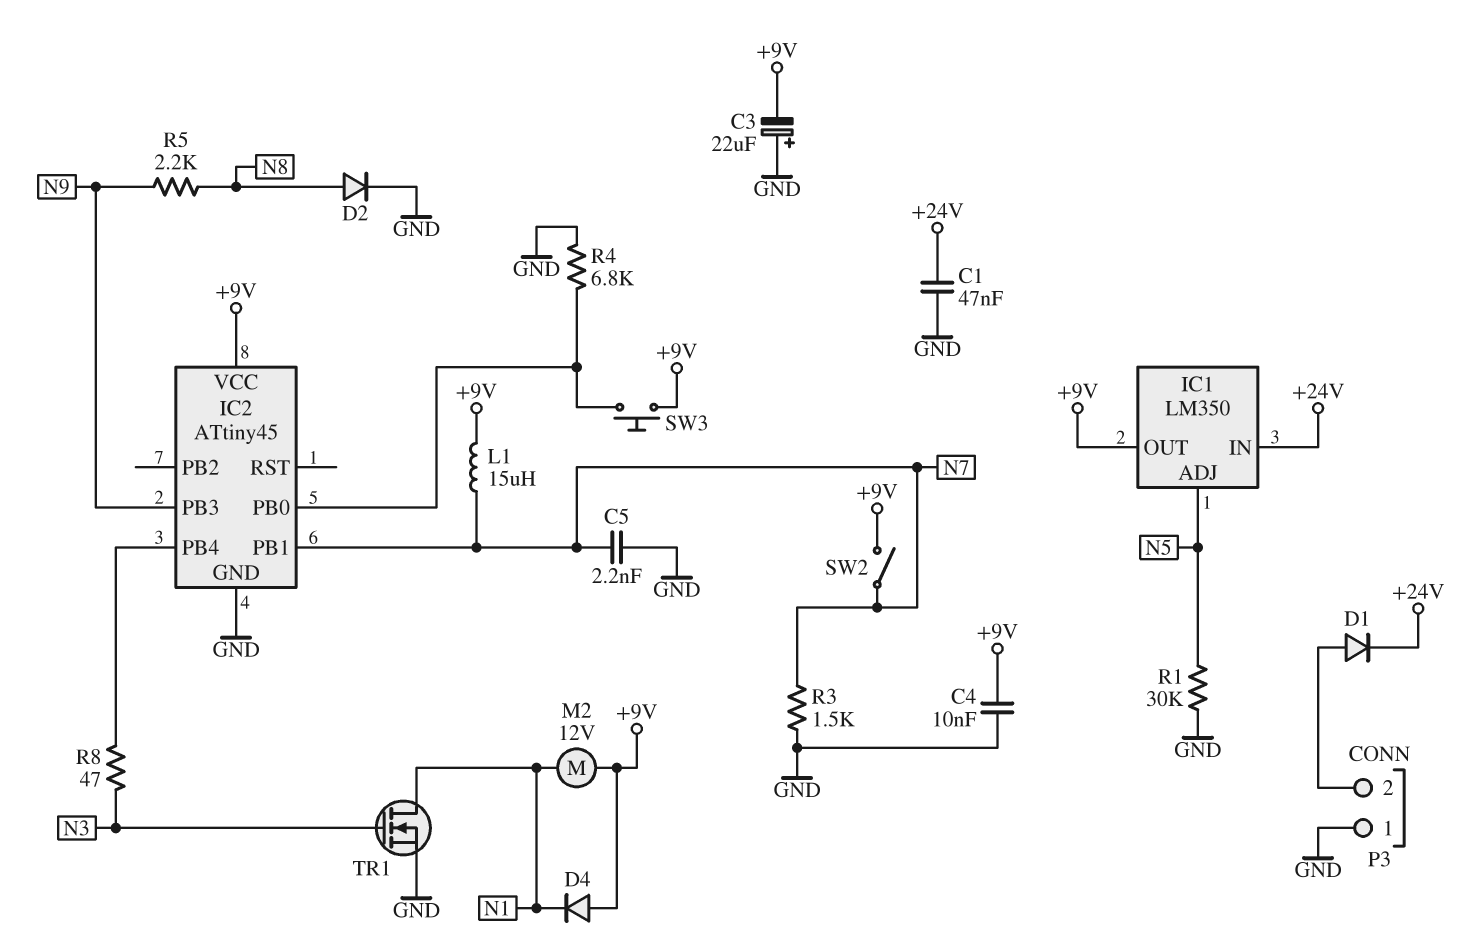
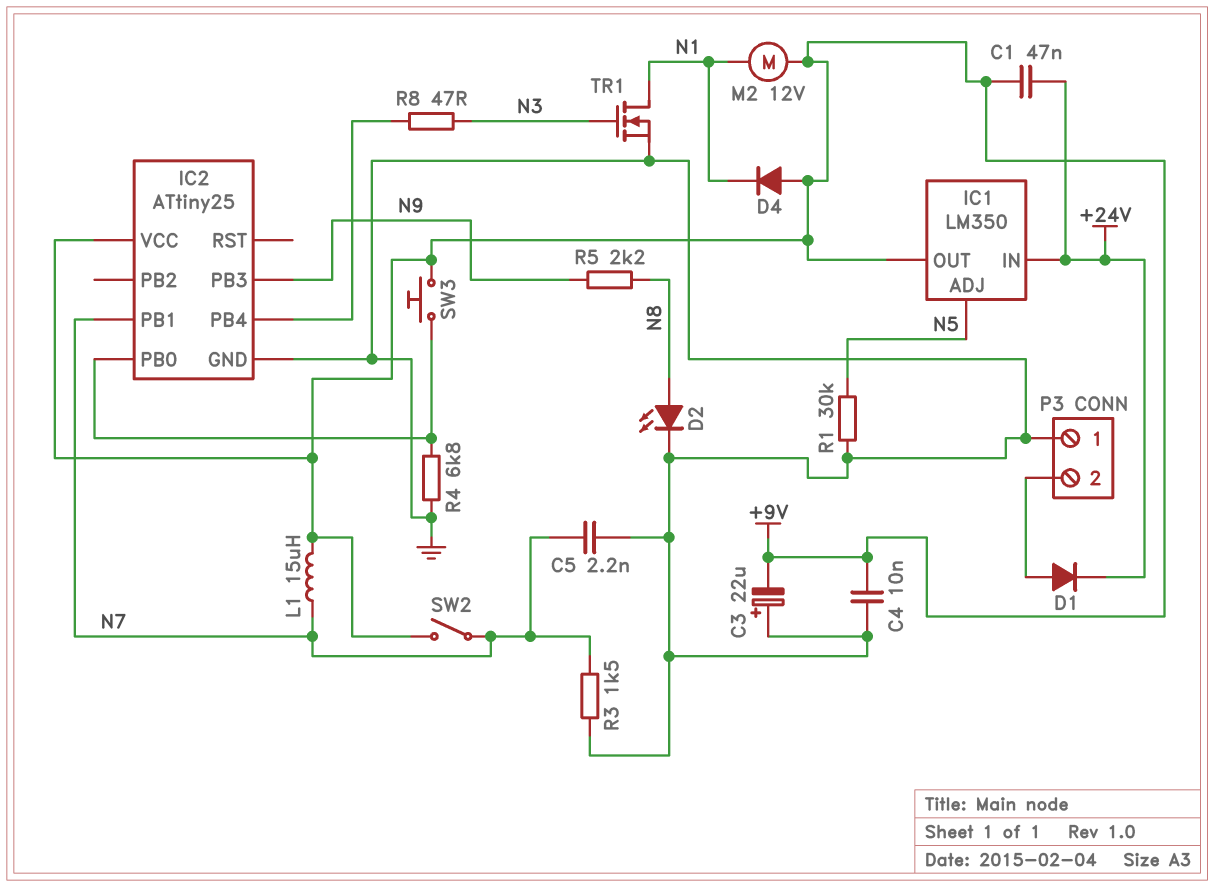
C1: 47nF (+24V, GND) -> 47nF (+9V, +24V)
D2: diode (A N8, K GND) -> LED (A N8, K GND)
IC2: ATtiny45 -> ATtiny25

